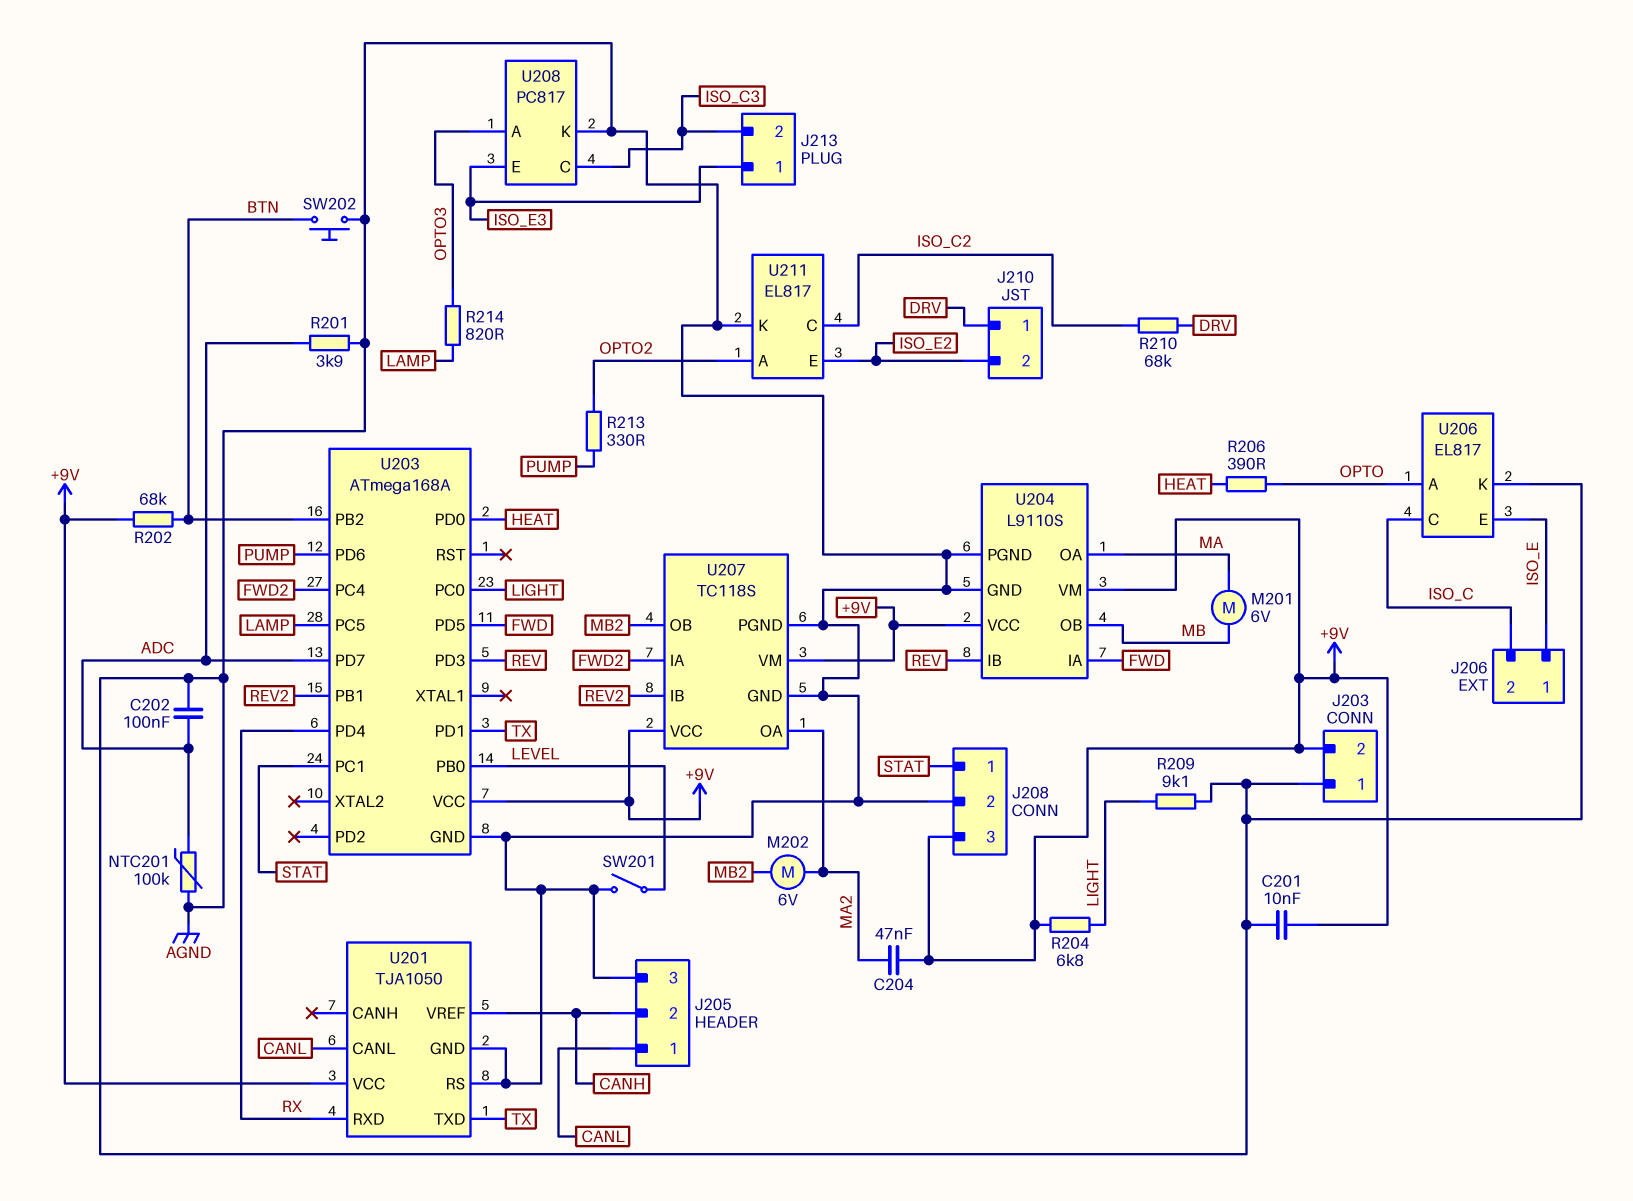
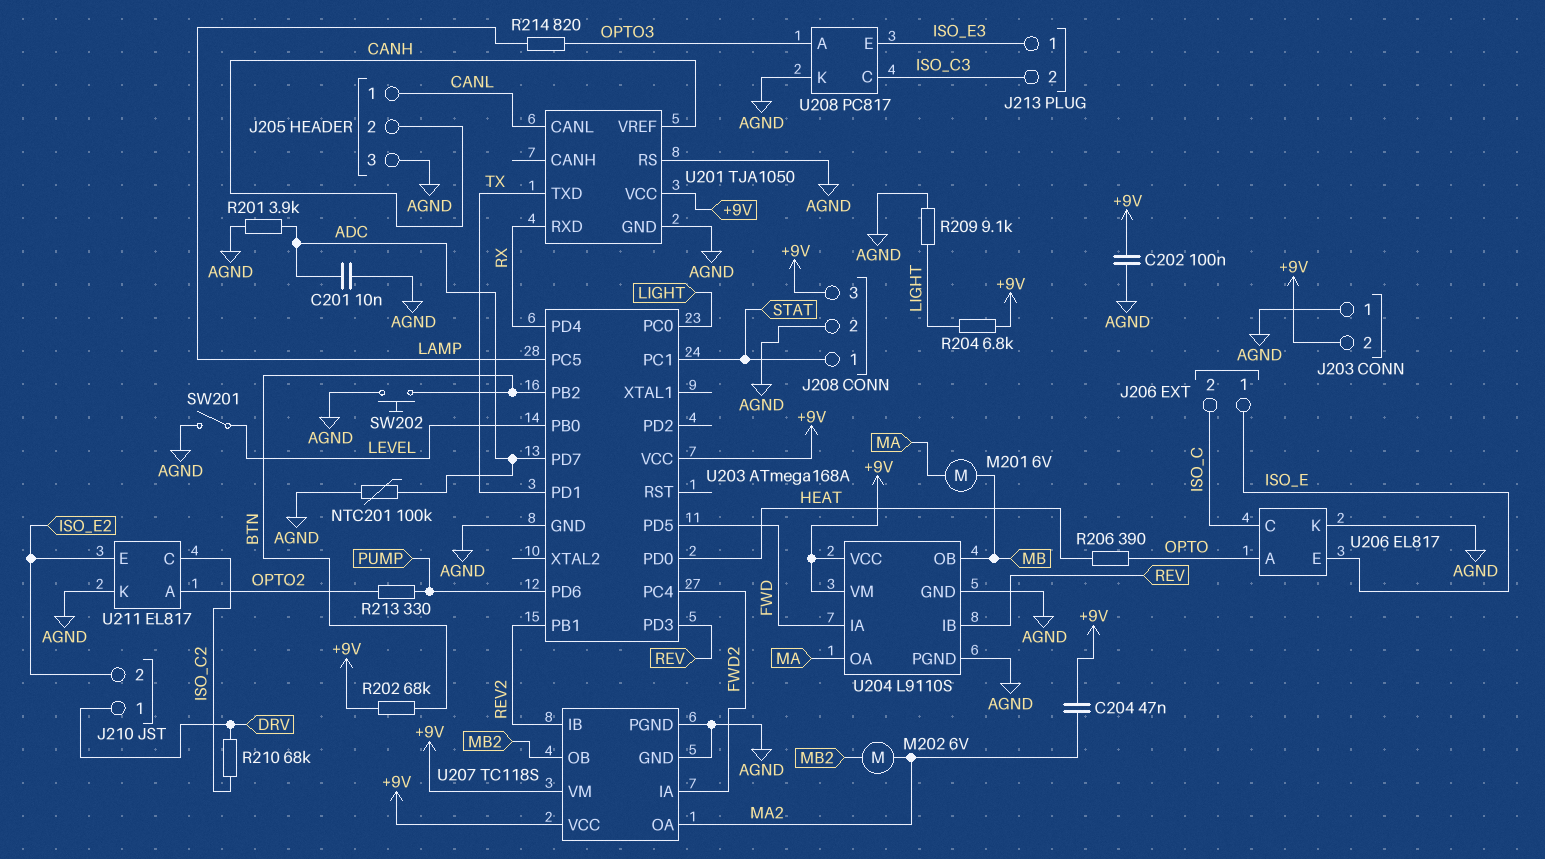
C201: 10nF (+9V, AGND) -> 10nF (ADC, AGND)
C202: 100nF (ADC, AGND) -> 100nF (+9V, AGND)

